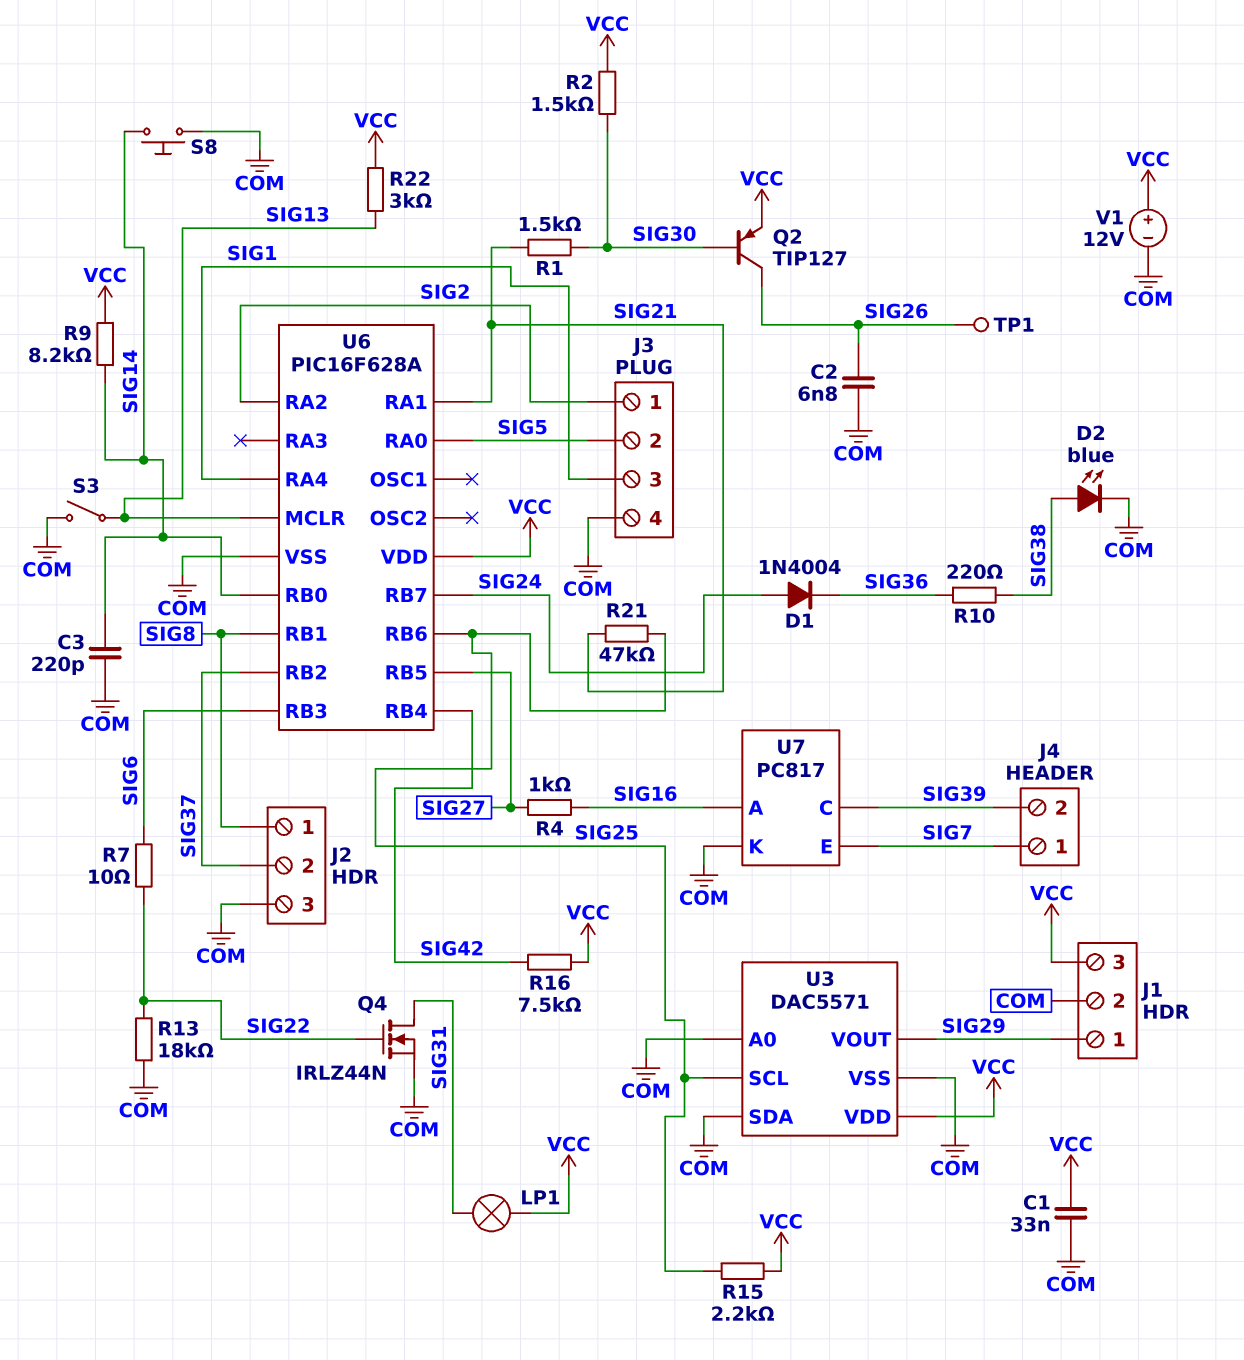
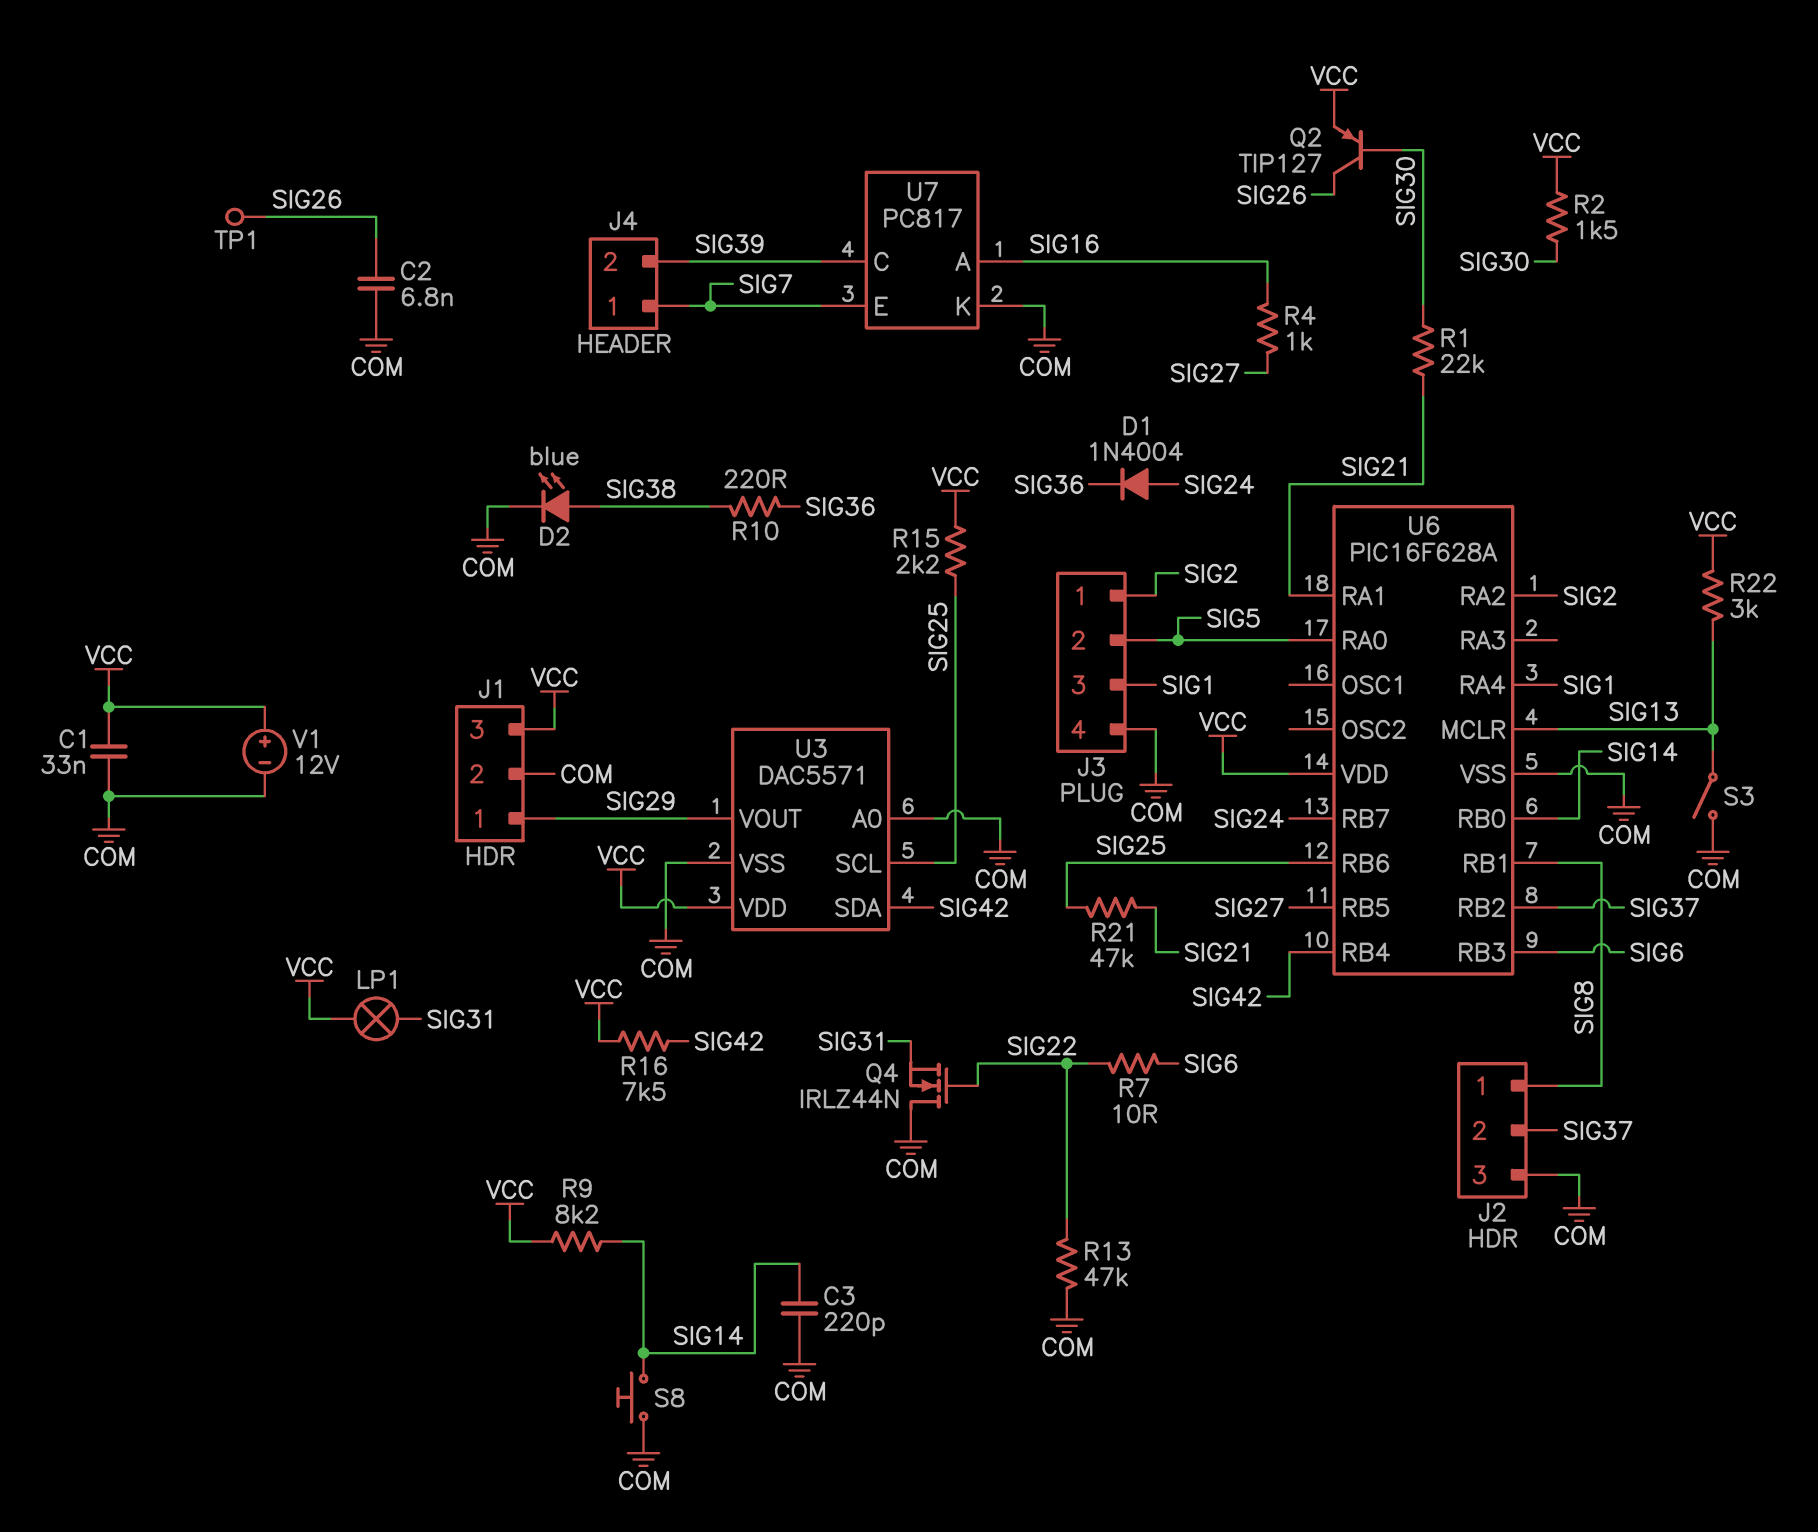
Q4: NMOS IRLZ44N (G SIG22, D SIG31, S COM) -> NMOS IRLZ44N (G SIG22, D COM, S SIG31)
R1: 1.5k (SIG21, SIG30) -> 22k (SIG21, SIG30)
R13: 18k (COM, SIG22) -> 47k (COM, SIG22)
U3 pin SDA: COM -> SIG42

